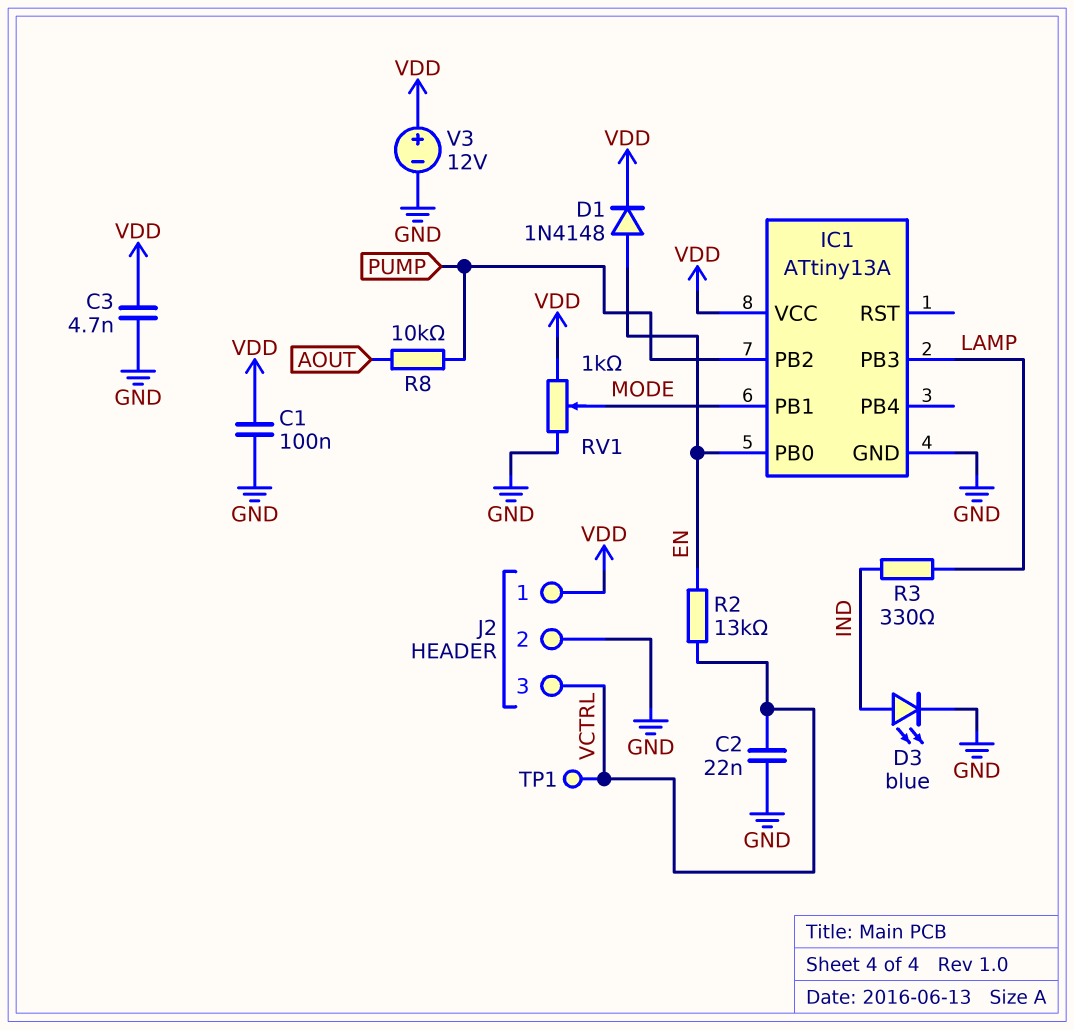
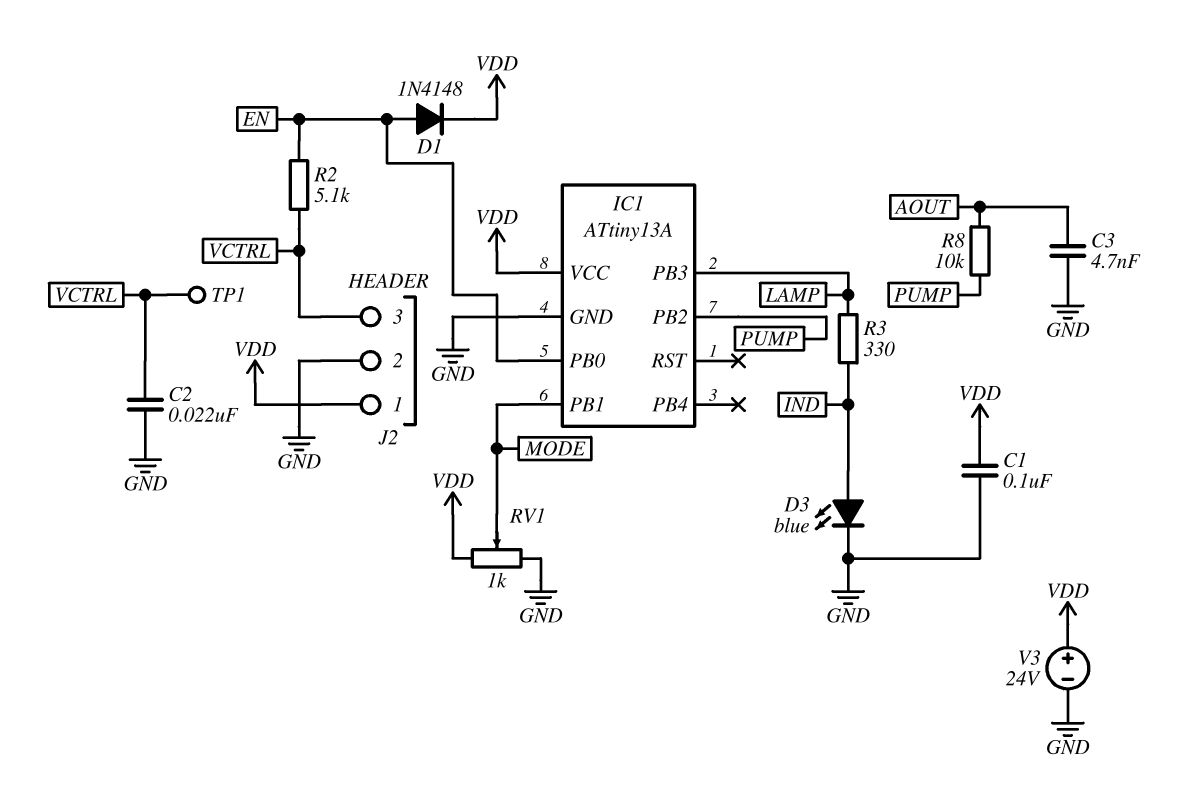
C3: 4.7nF (GND, VDD) -> 4.7nF (AOUT, GND)
R2: 13k (EN, VCTRL) -> 5.1k (EN, VCTRL)
V3: 12V (plus VDD, minus GND) -> 24V (plus VDD, minus GND)

